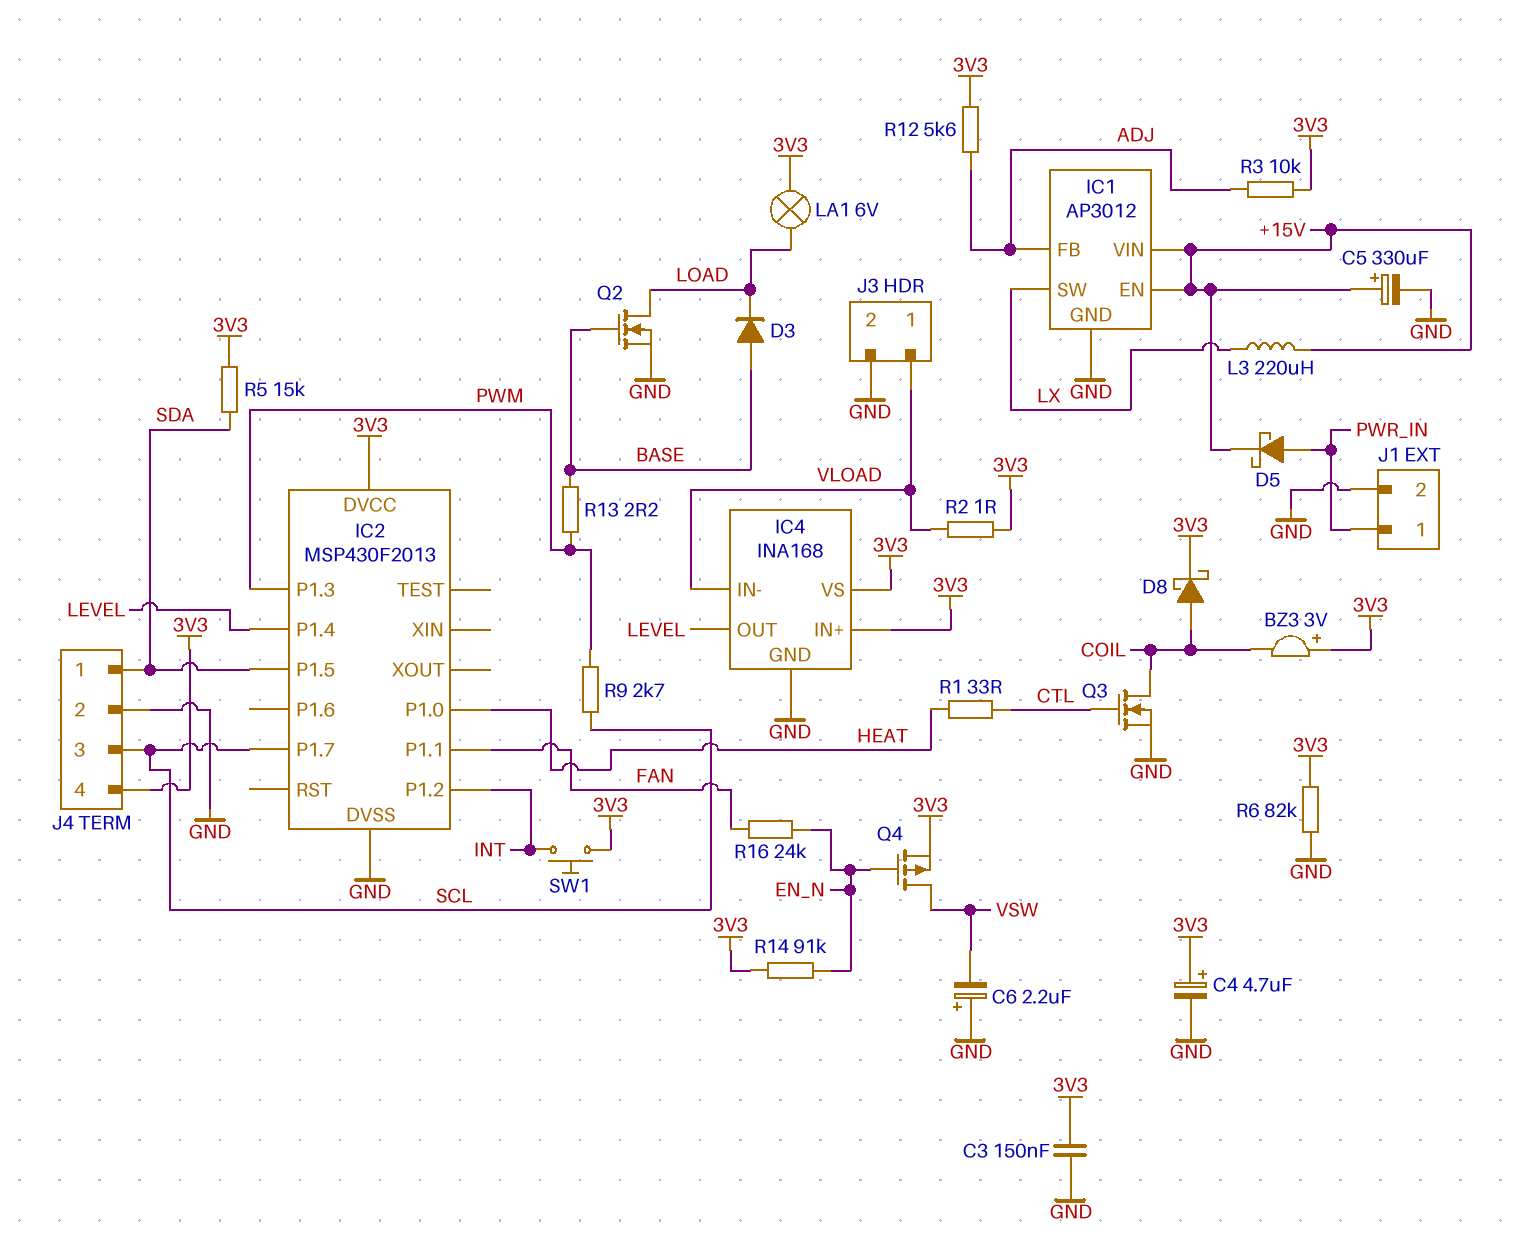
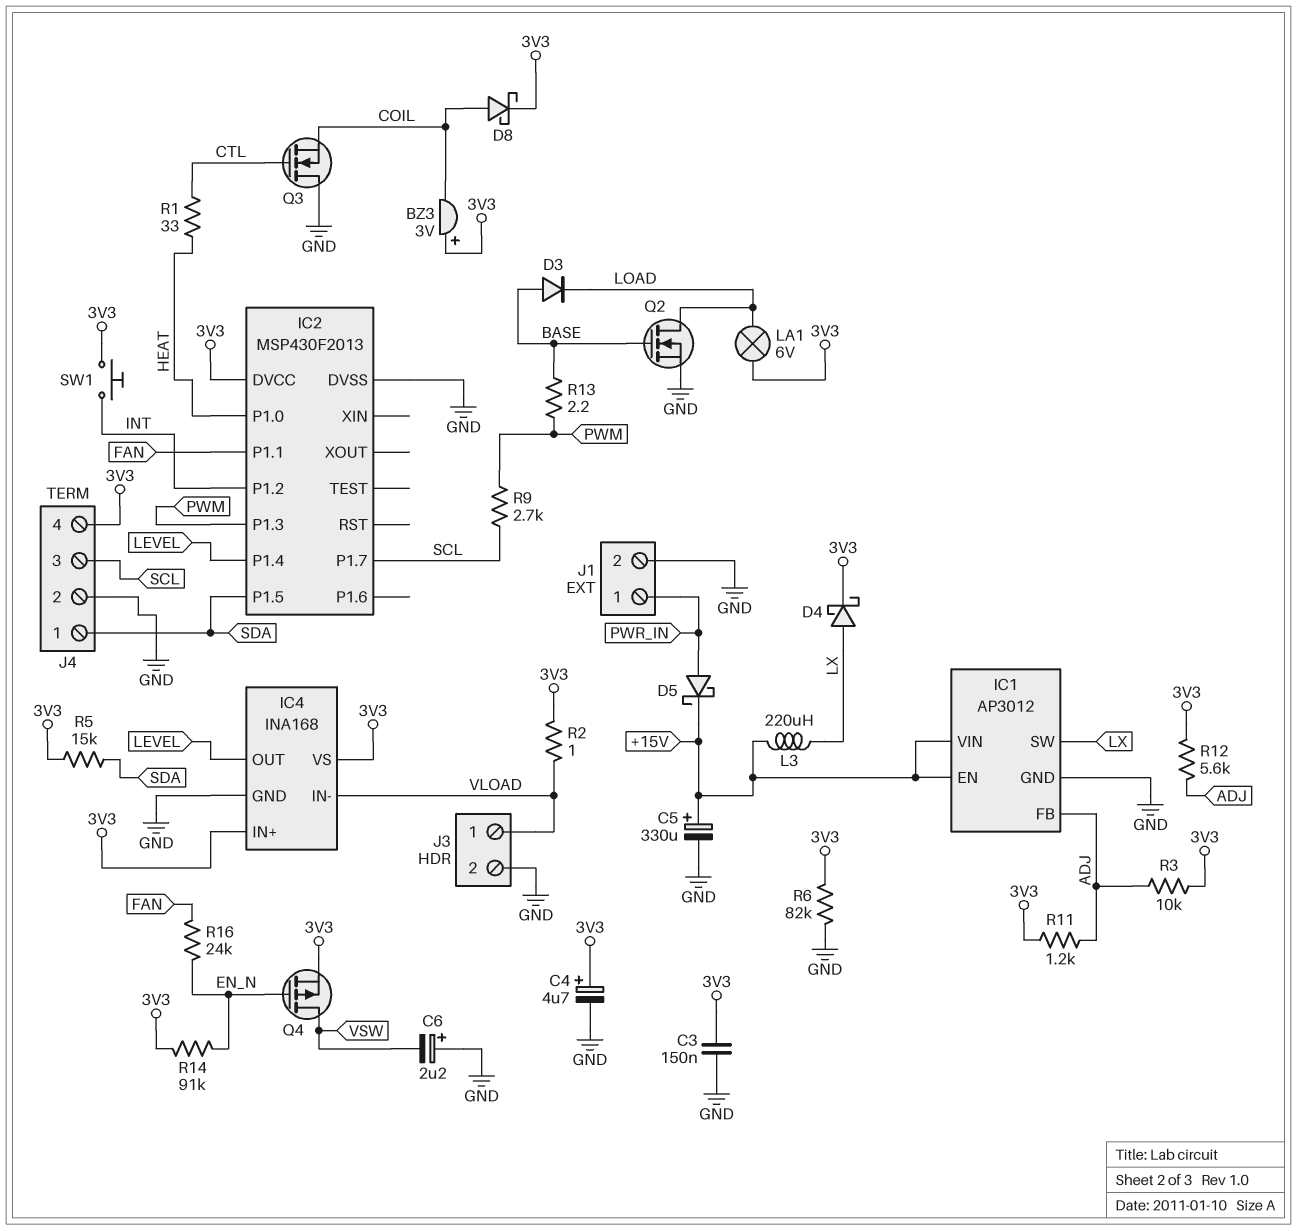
D4: none -> schottky (A LX, K 3V3)
Q3: NMOS (G CTL, D COIL, S GND) -> NMOS (G CTL, D GND, S COIL)
R11: none -> 1.2k (3V3, ADJ)

